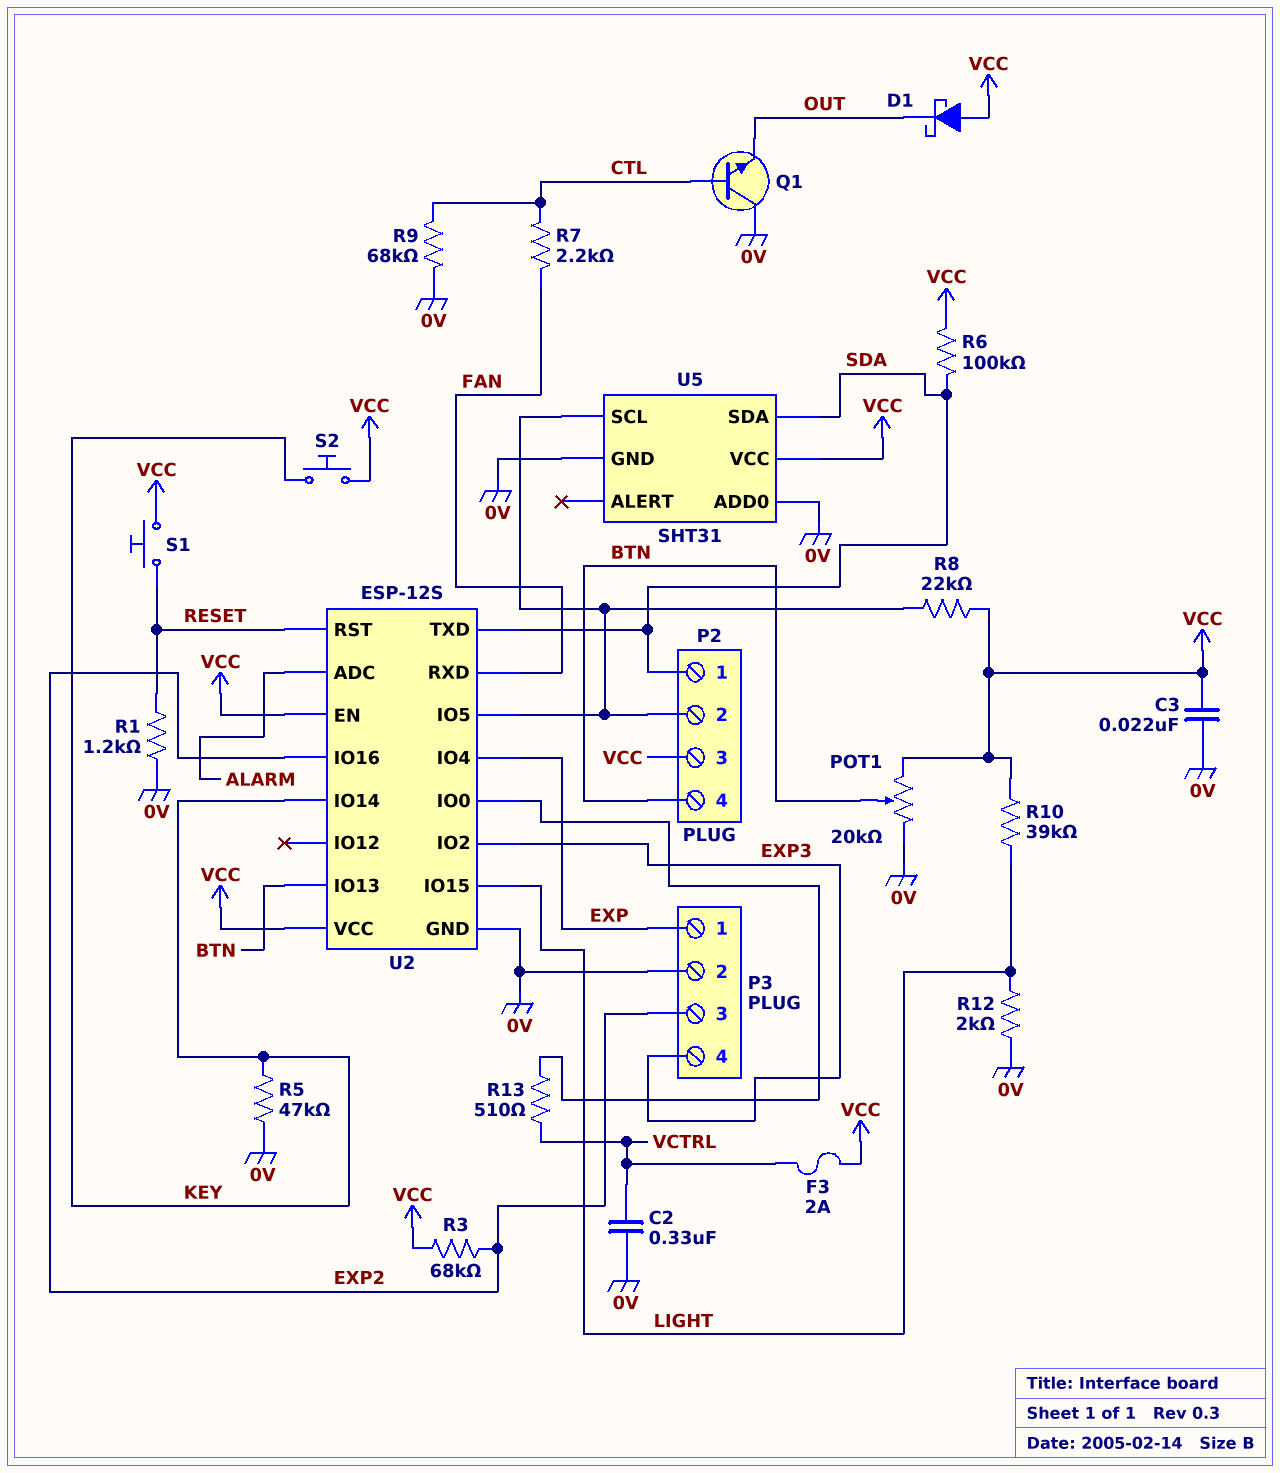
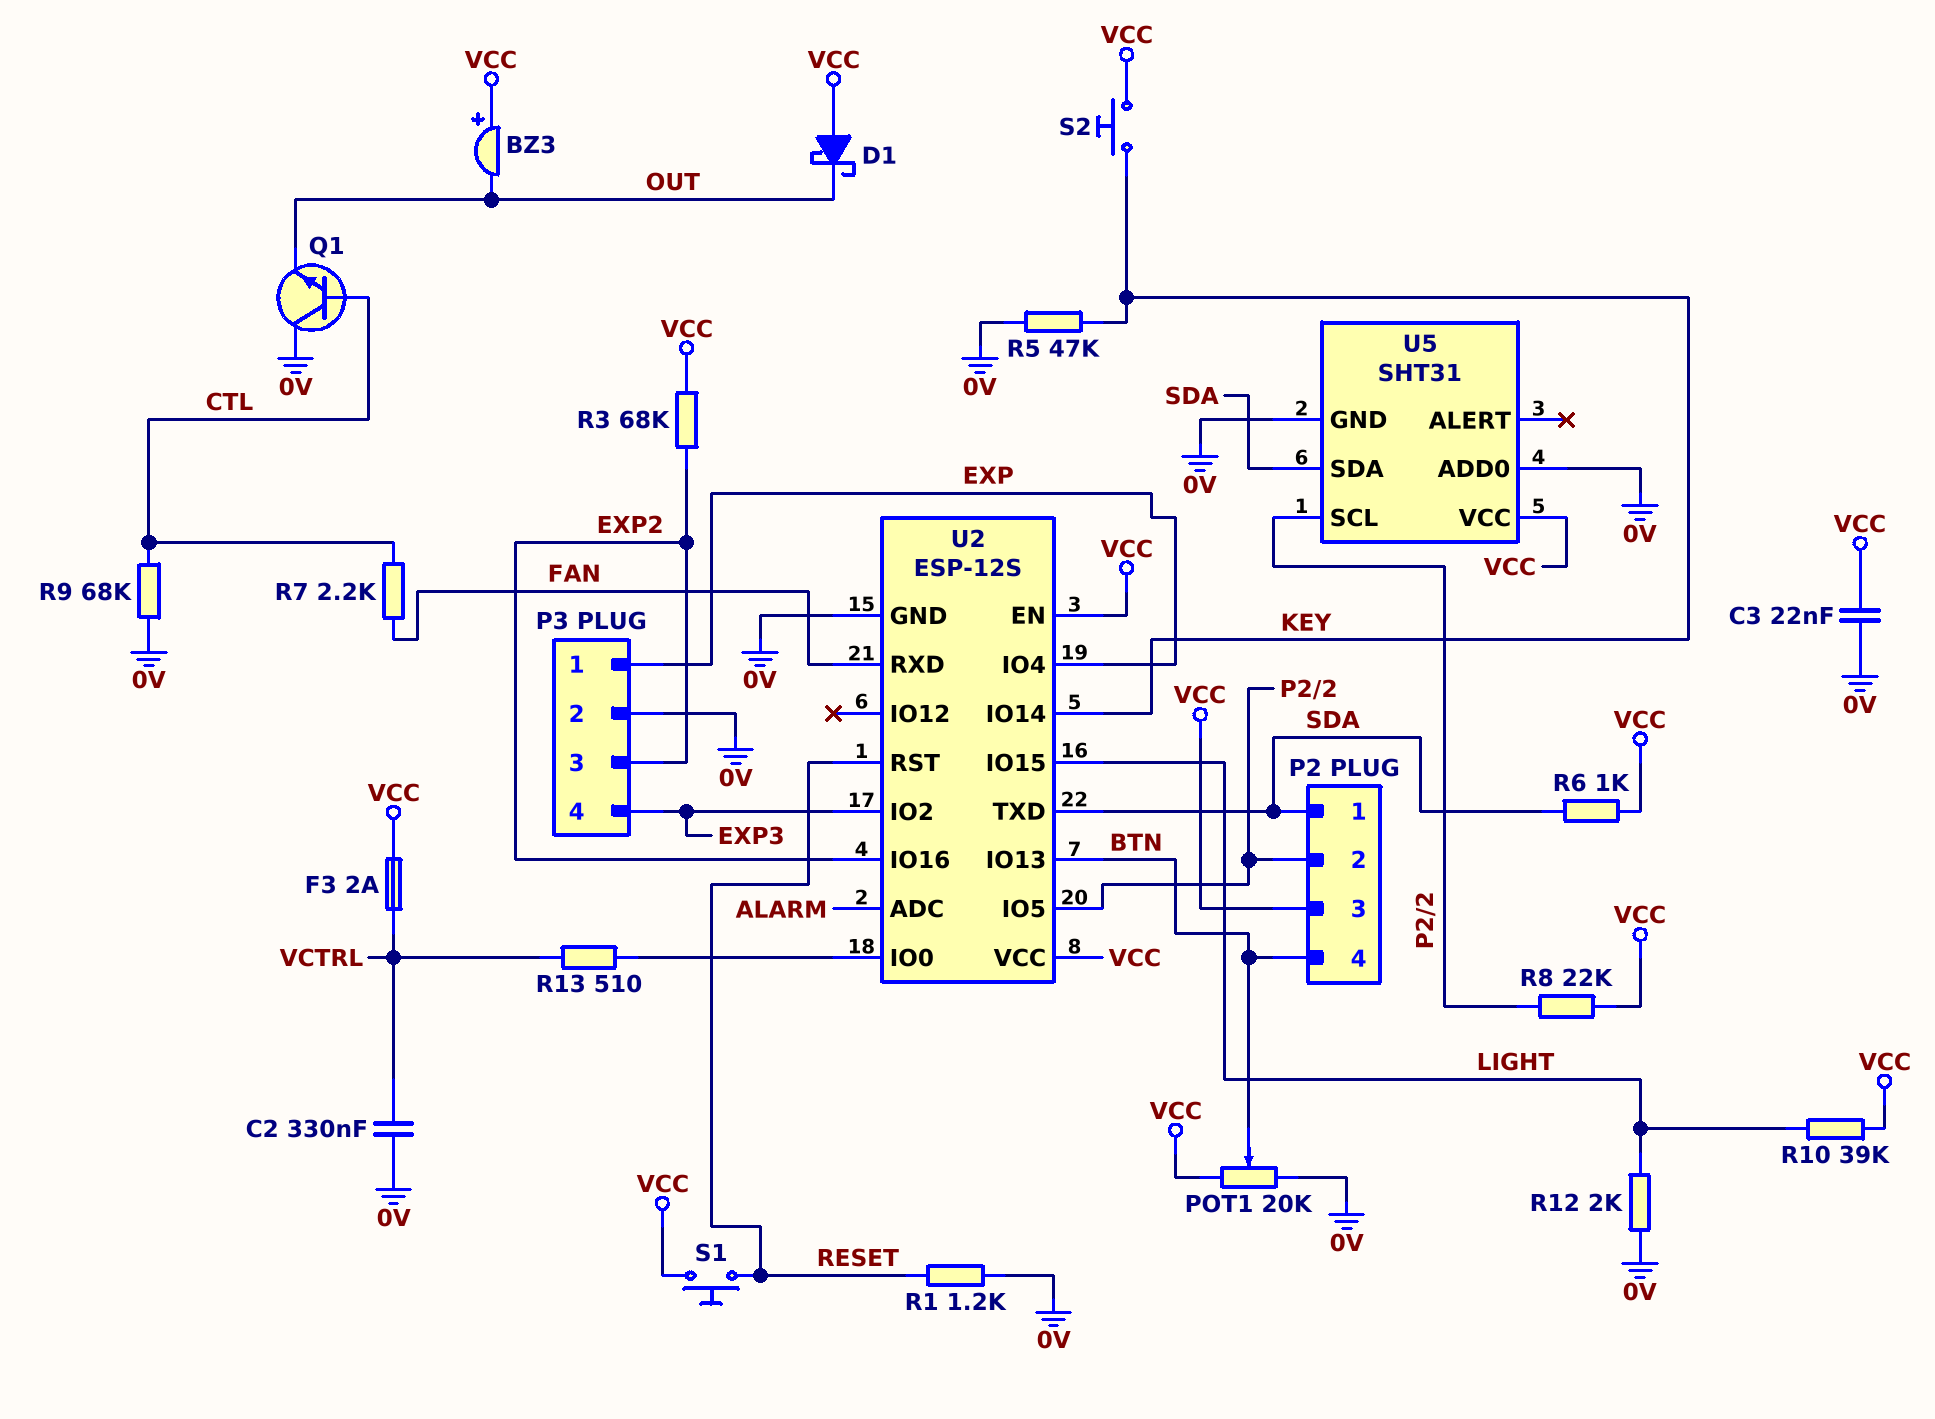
BZ3: none -> buzzer (plus VCC, minus OUT)
R6: 100k (SDA, VCC) -> 1k (SDA, VCC)

